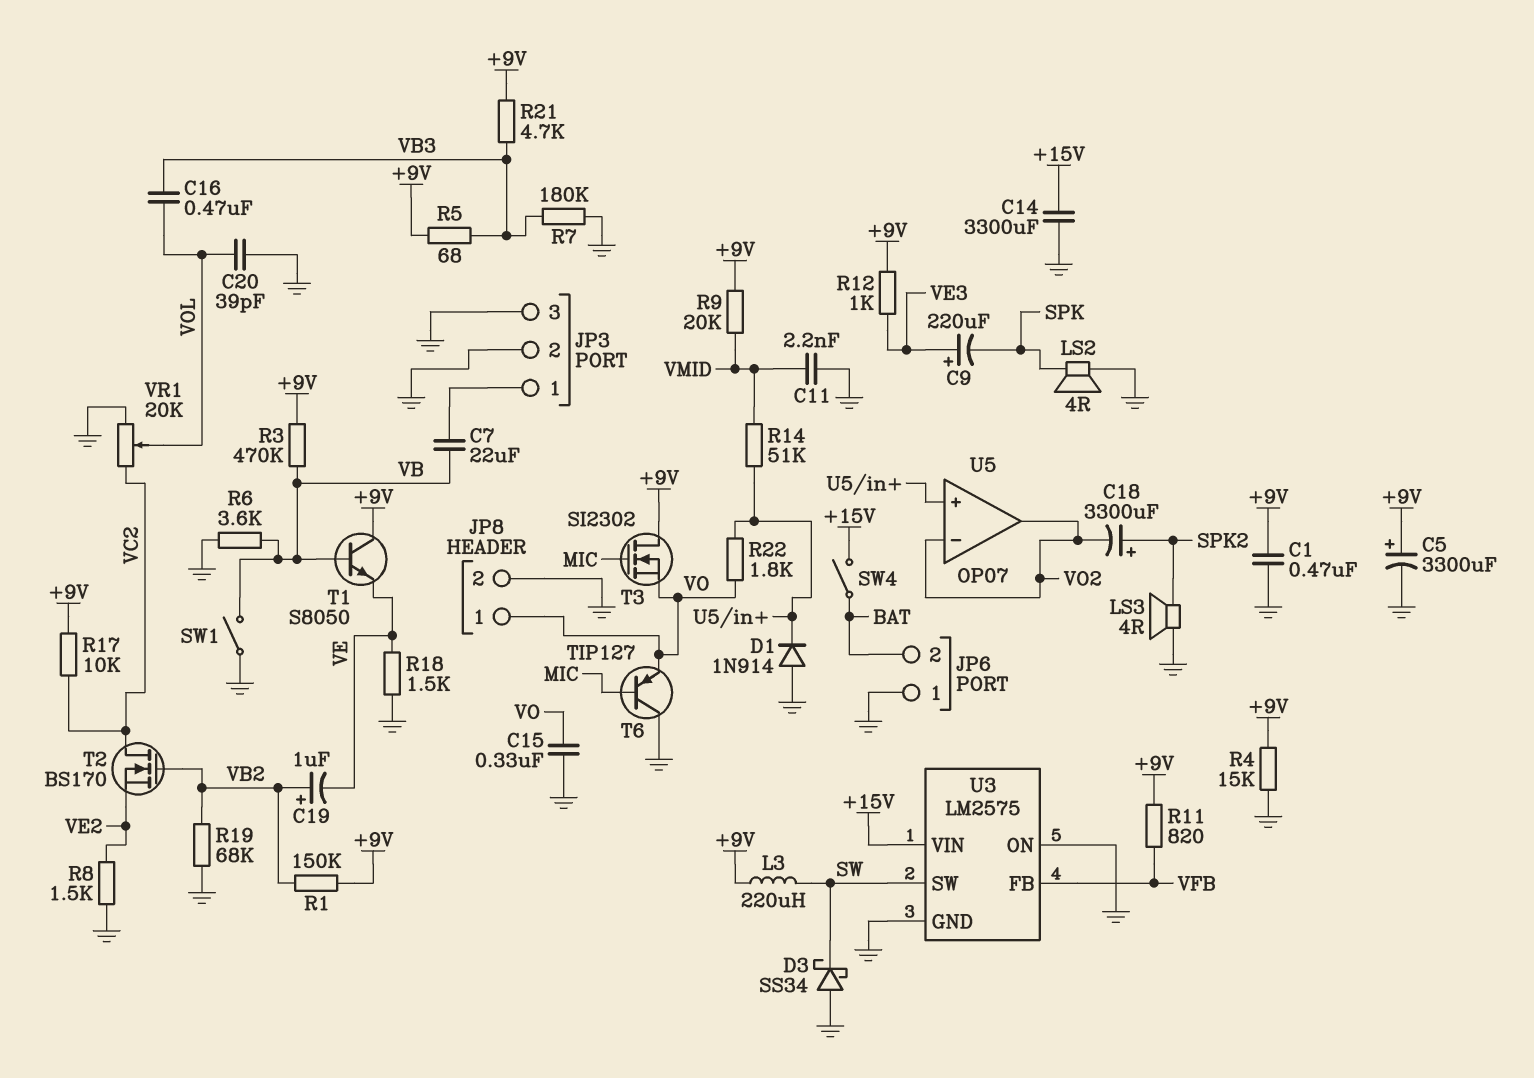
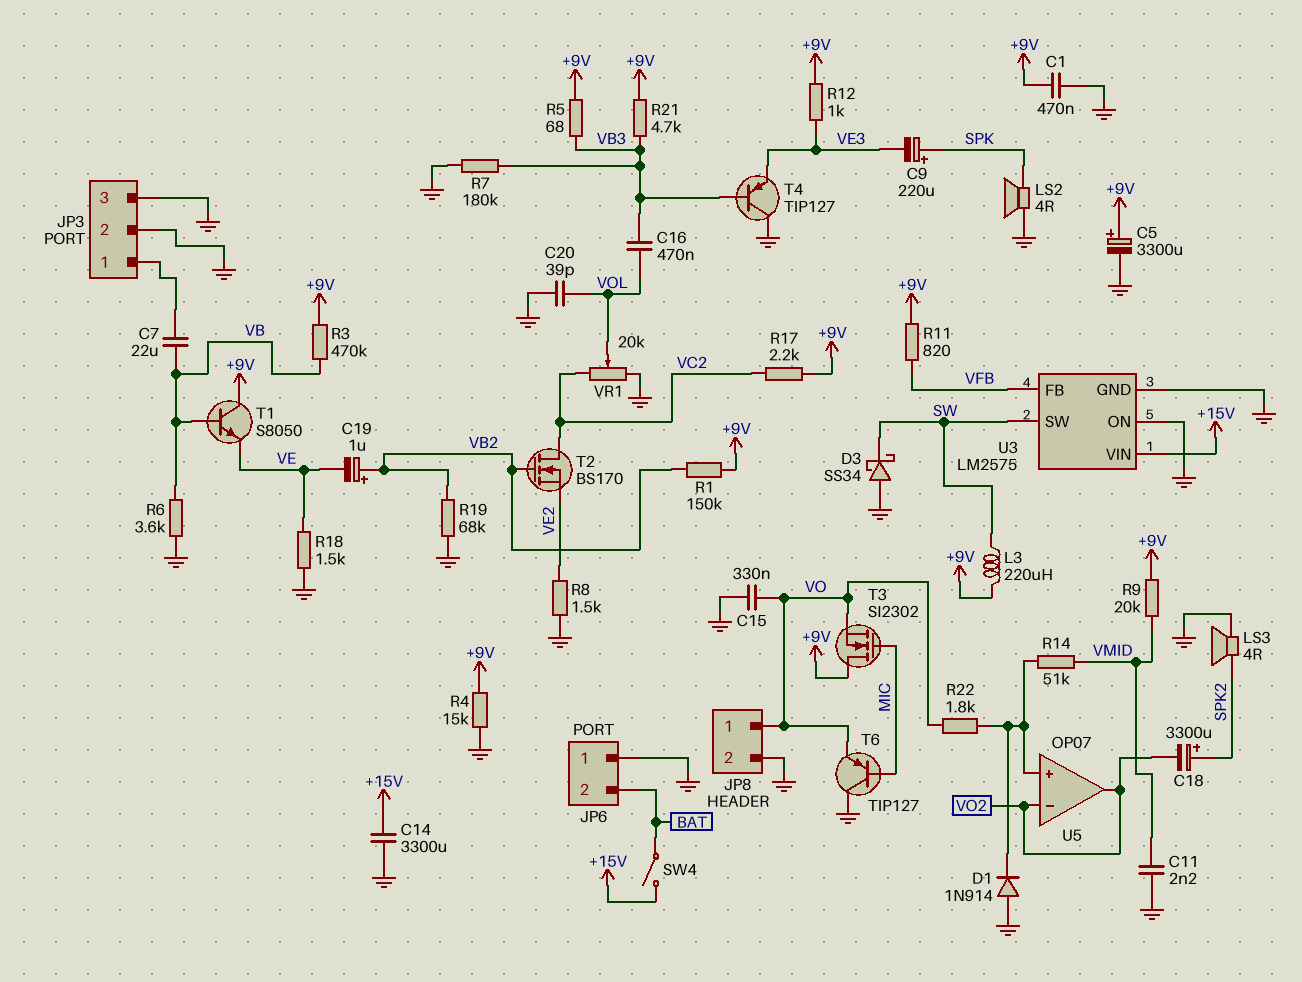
C9: 220uF (plus VE3, minus SPK) -> 220uF (plus SPK, minus VE3)
R17: 10k (+9V, VC2) -> 2.2k (+9V, VC2)
SW1: switch (GND, VB) -> none
T4: none -> PNP TIP127 (B VB3, C GND, E VE3)

